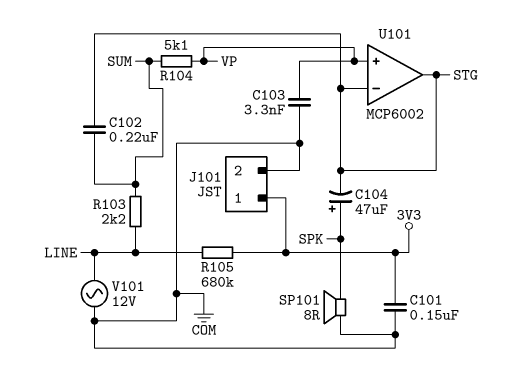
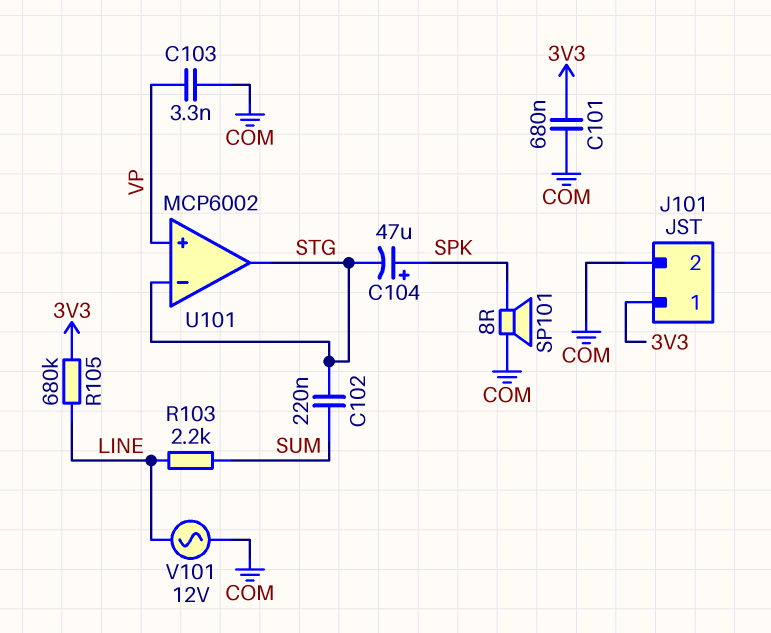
C101: 150nF (3V3, COM) -> 680nF (3V3, COM)
R104: 5.1k (SUM, VP) -> none

